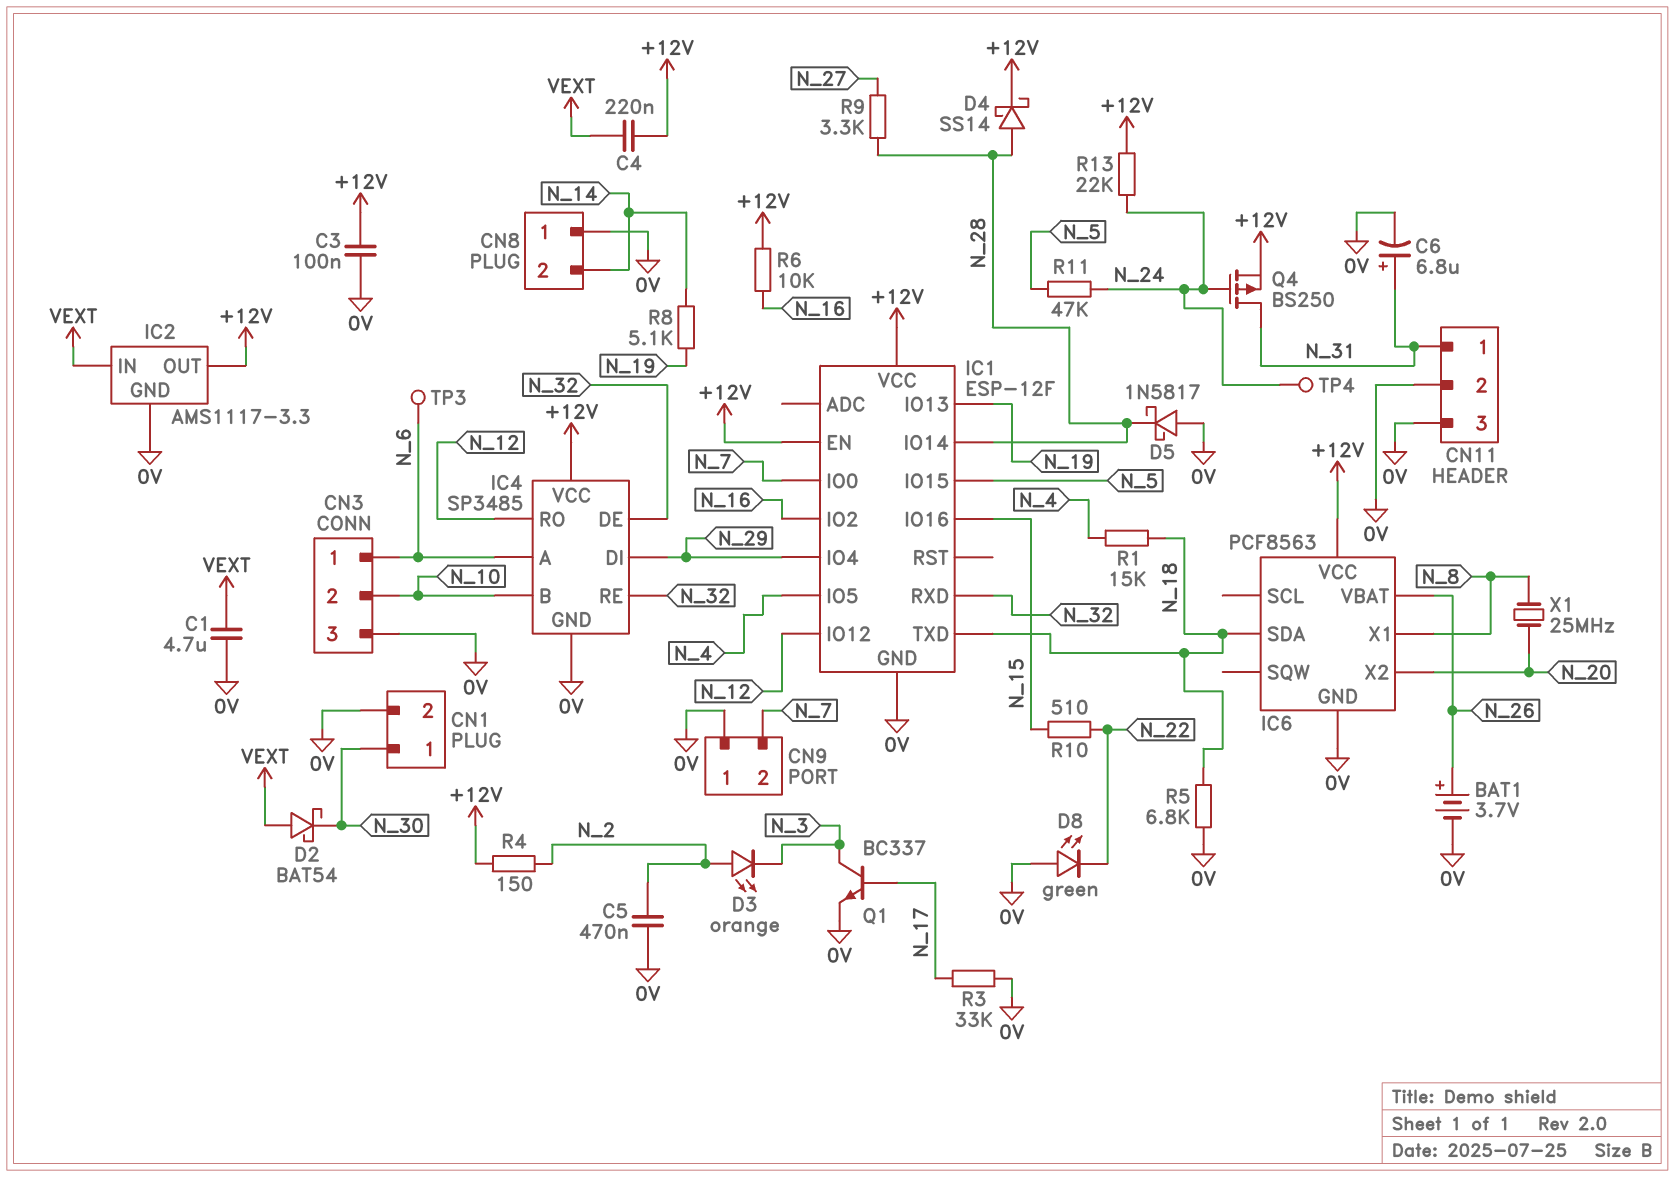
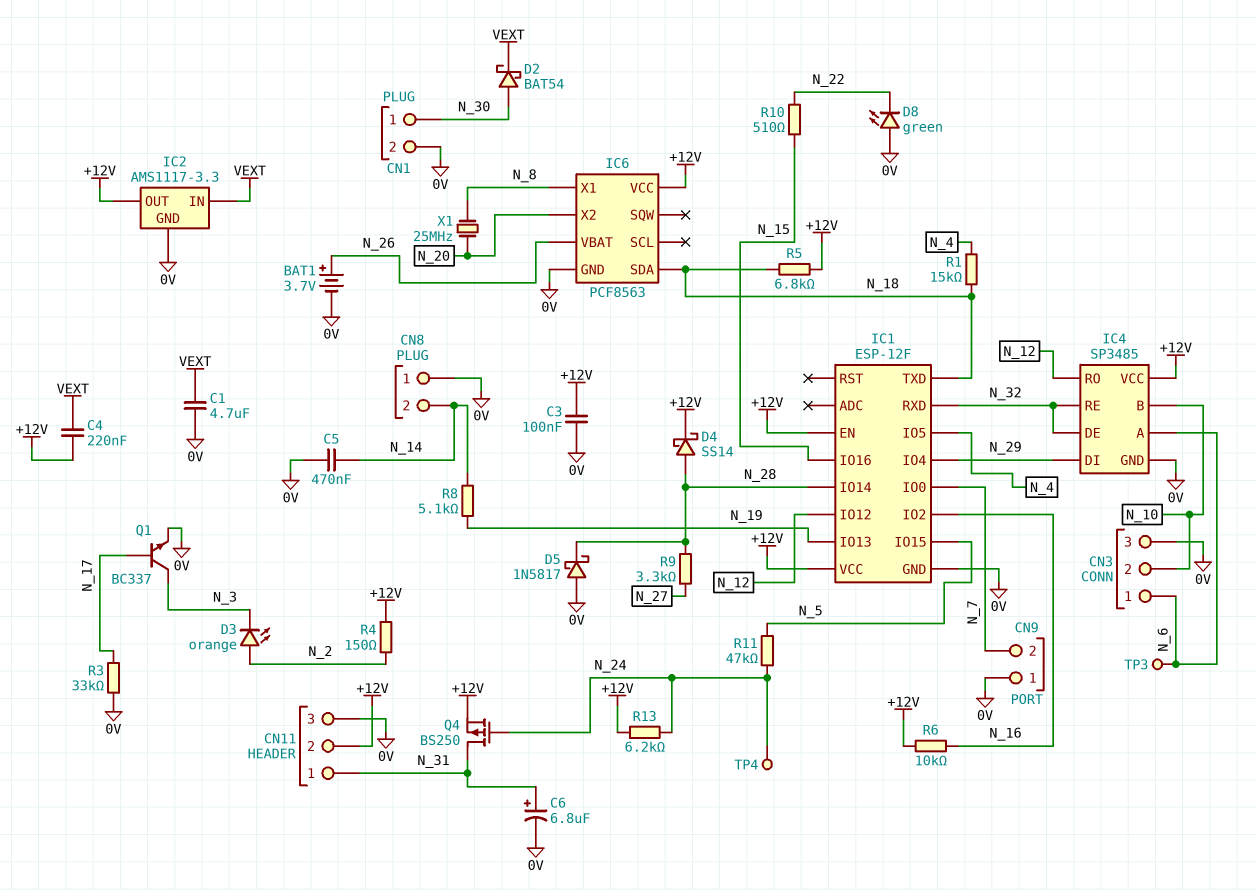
C5: 470nF (0V, N_2) -> 470nF (0V, N_14)
CN11 pin 2: 0V -> +12V
D2: schottky BAT54 (A VEXT, K N_30) -> schottky BAT54 (A N_30, K VEXT)
R5: 6.8k (0V, N_18) -> 6.8k (+12V, N_18)
R13: 22k (+12V, N_24) -> 6.2k (+12V, N_24)

